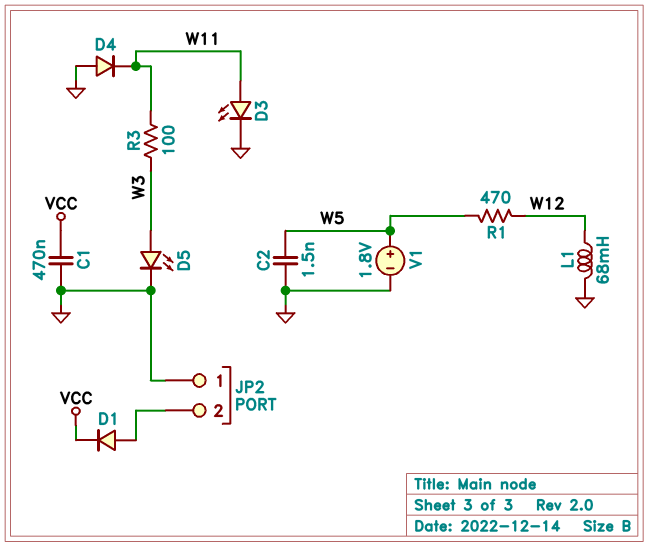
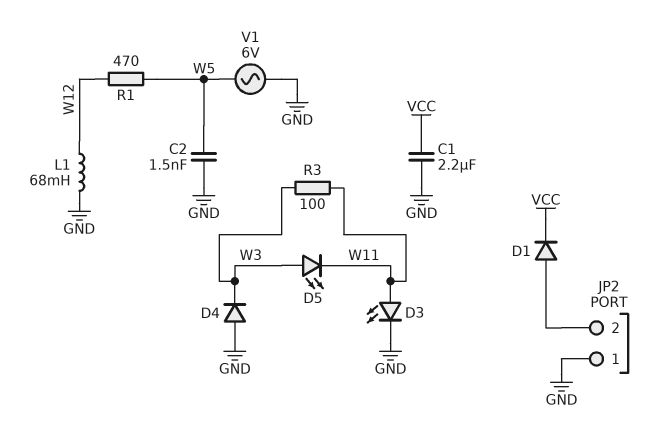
C1: 470nF (GND, VCC) -> 2.2uF (GND, VCC)
D4: diode (A GND, K W11) -> diode (A GND, K W3)
D5: LED (A W3, K GND) -> LED (A W3, K W11)
V1: 1.8V (plus W5, minus GND) -> AC 6V (GND, W5)

